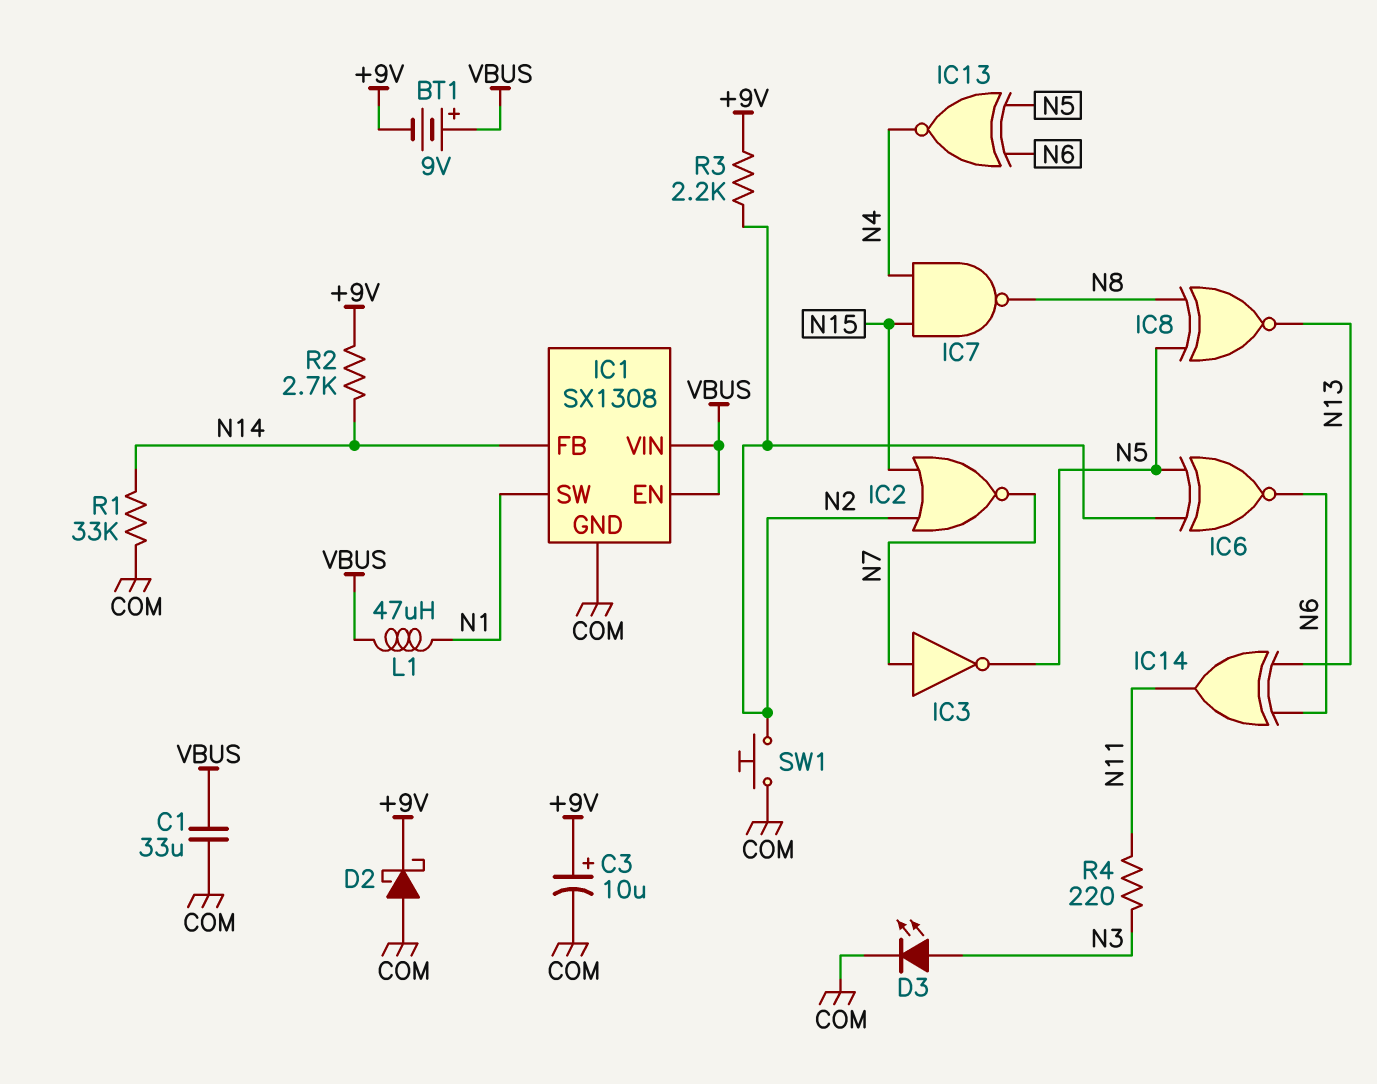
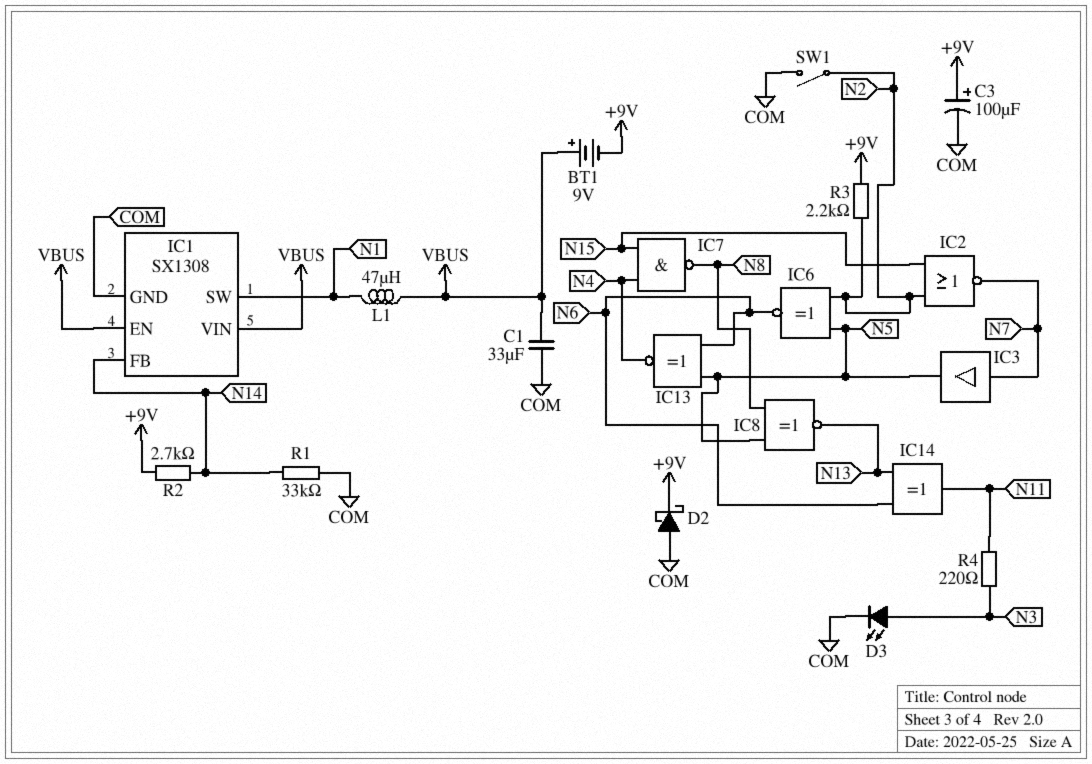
C3: 10uF (plus +9V, minus COM) -> 100uF (plus +9V, minus COM)
IC3: NOT (in N7, out N5) -> buffer (in N7, out N5)
SW1: button (COM, N2) -> switch (COM, N2)

